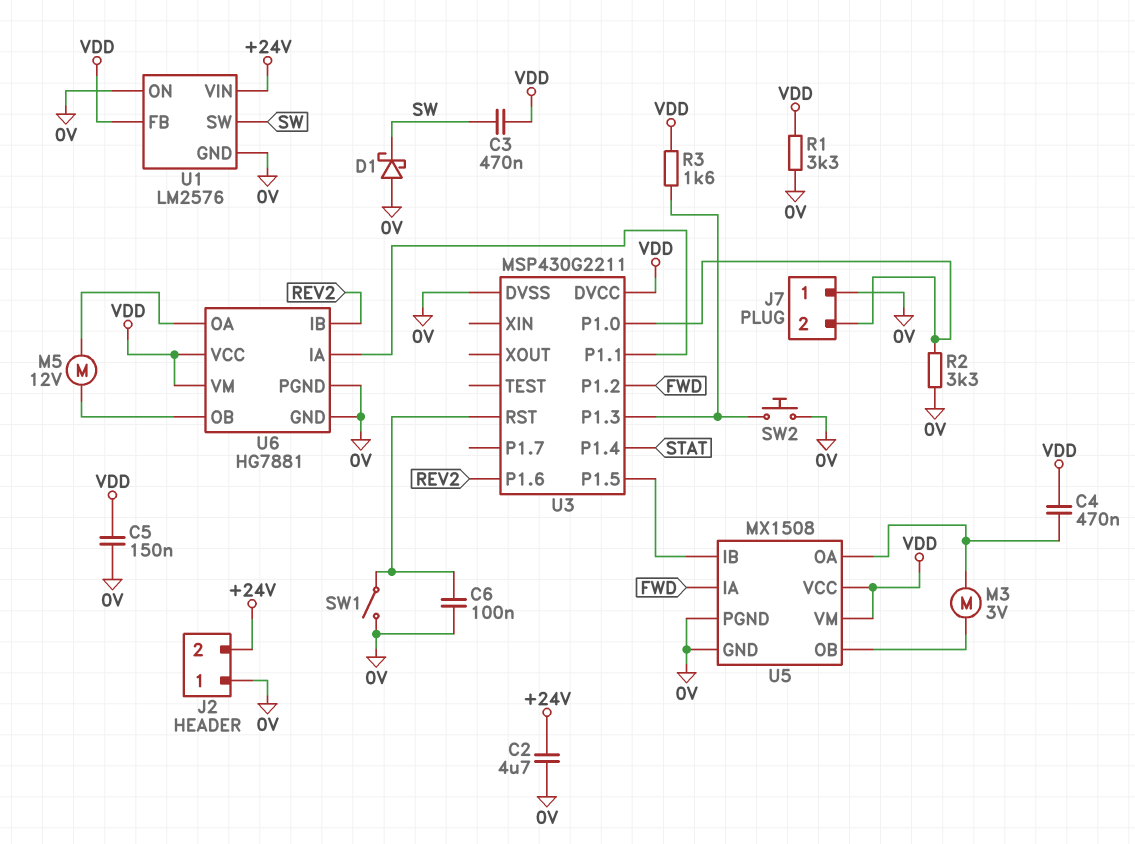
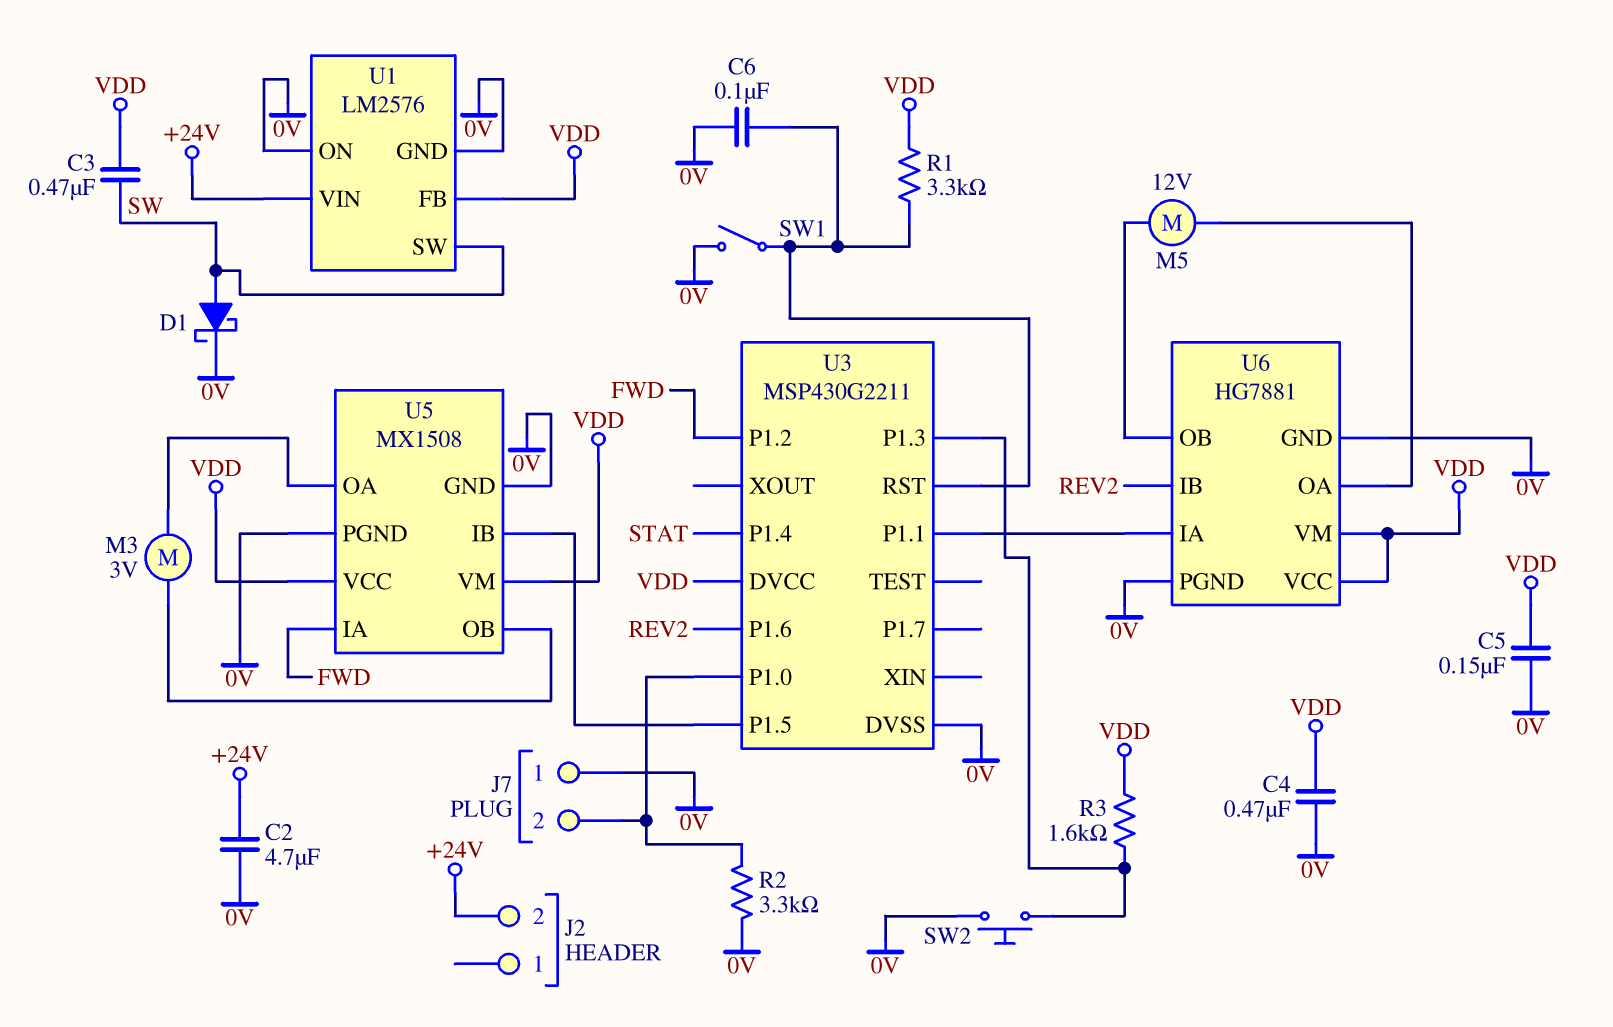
C4: 470nF (U5/OA, VDD) -> 470nF (0V, VDD)
D1: schottky (A 0V, K SW) -> schottky (A SW, K 0V)
J2 pin 1: 0V -> none
R1: 3.3k (0V, VDD) -> 3.3k (U3/RST, VDD)

